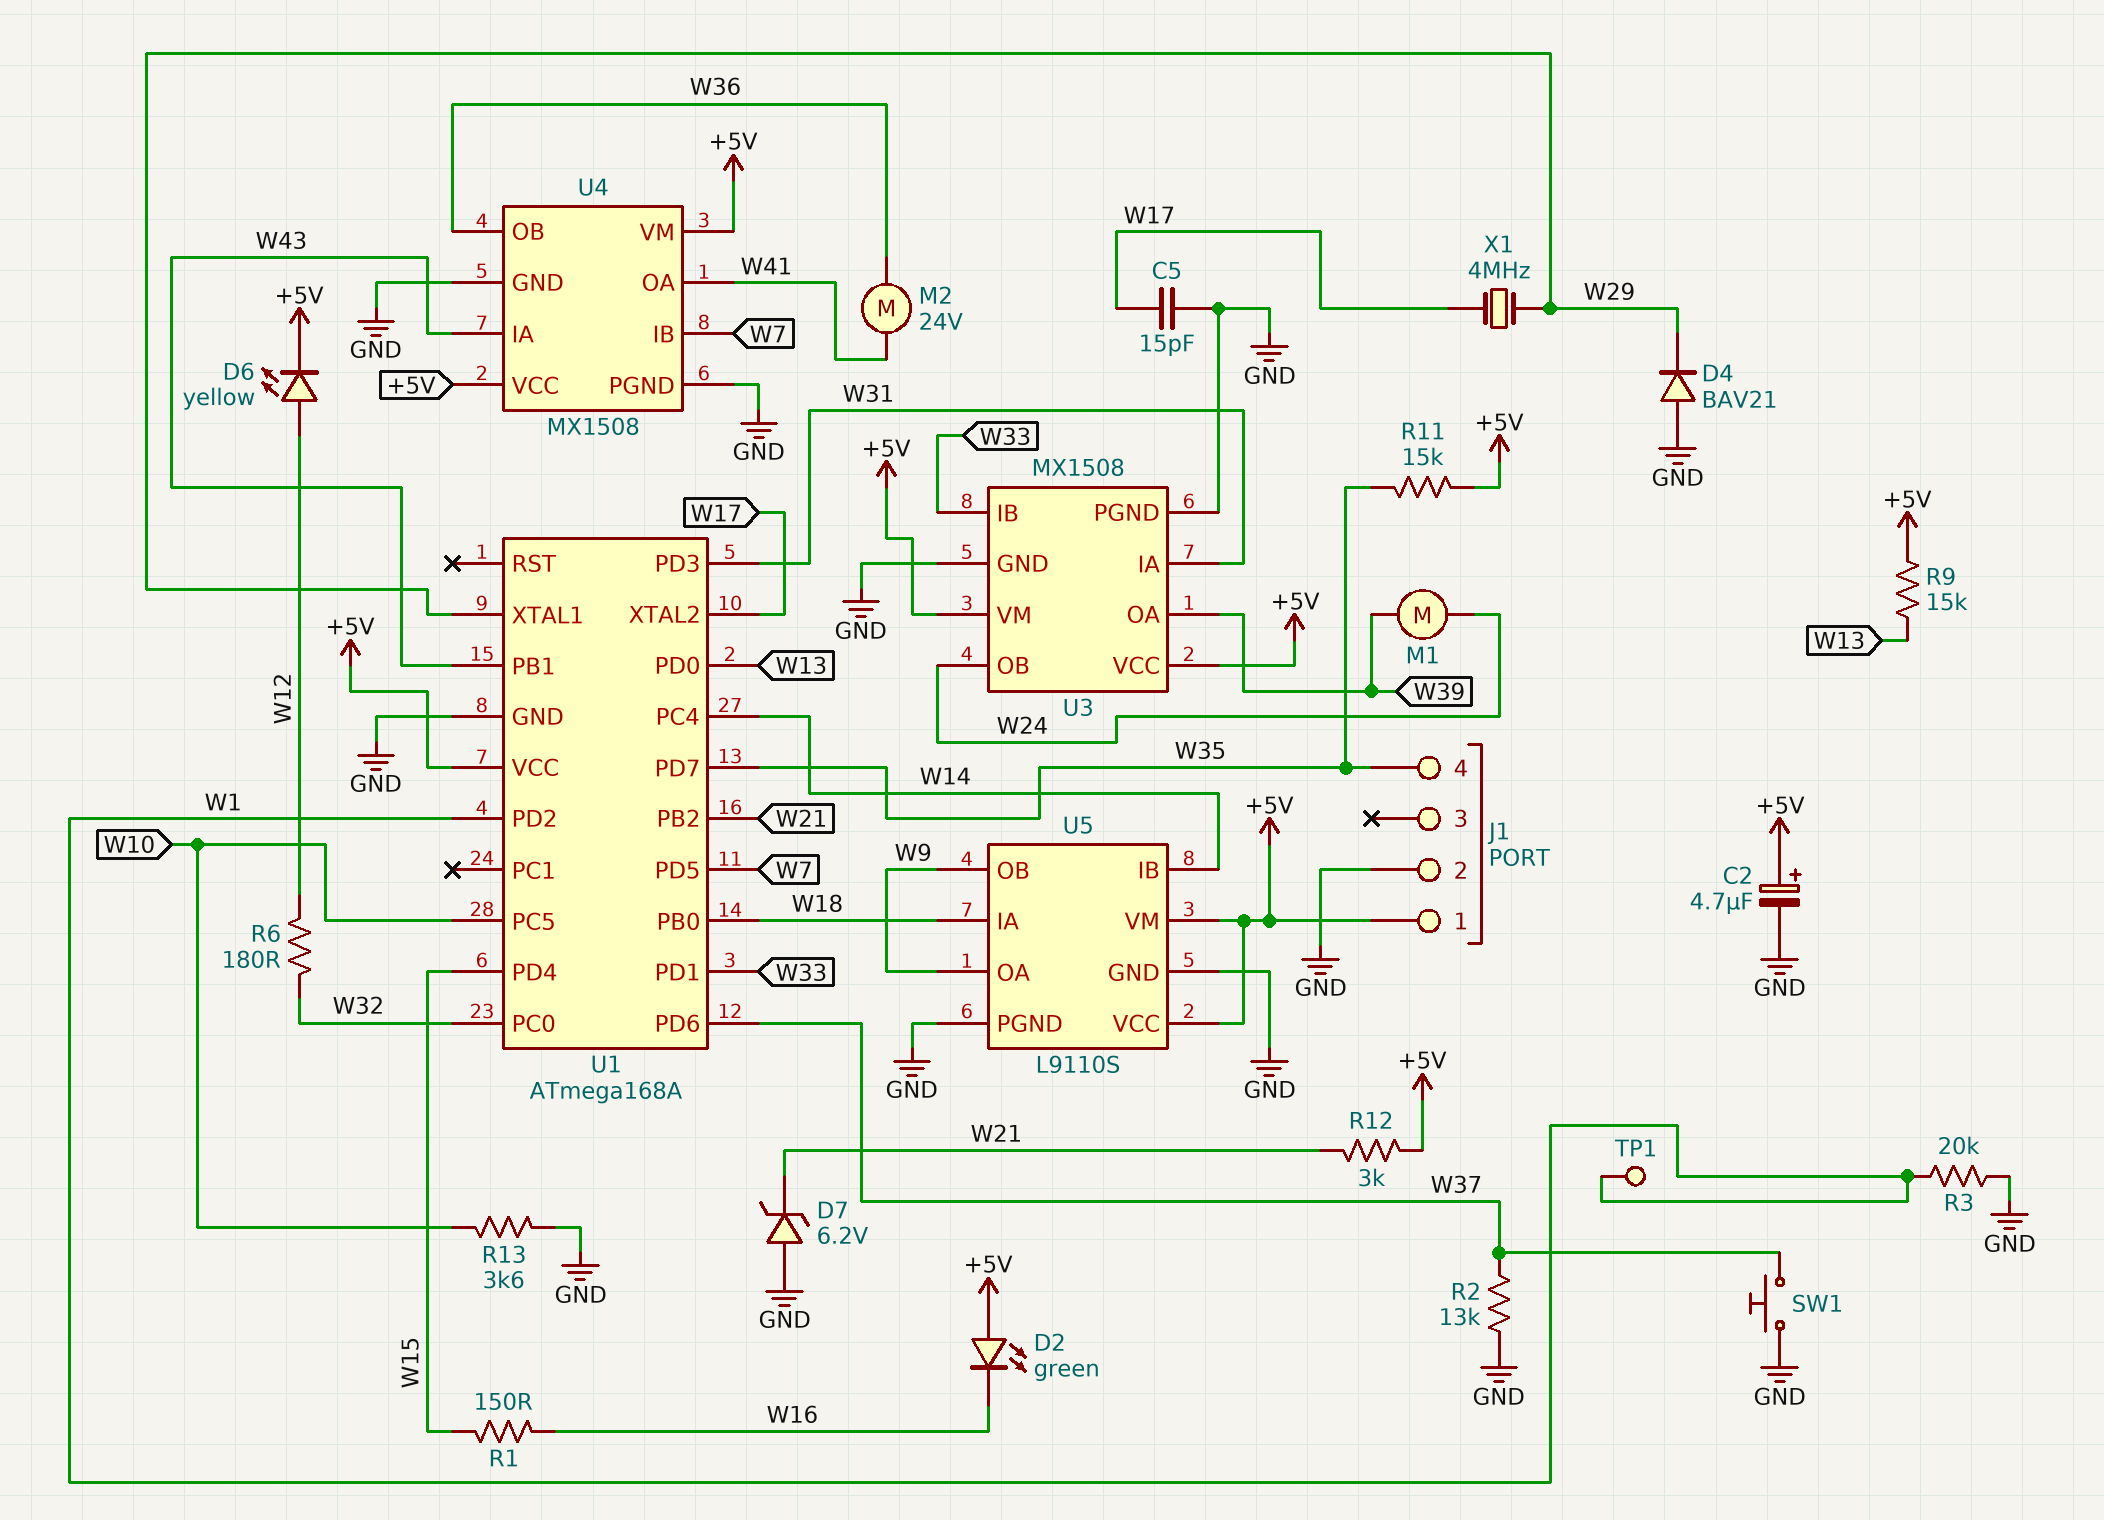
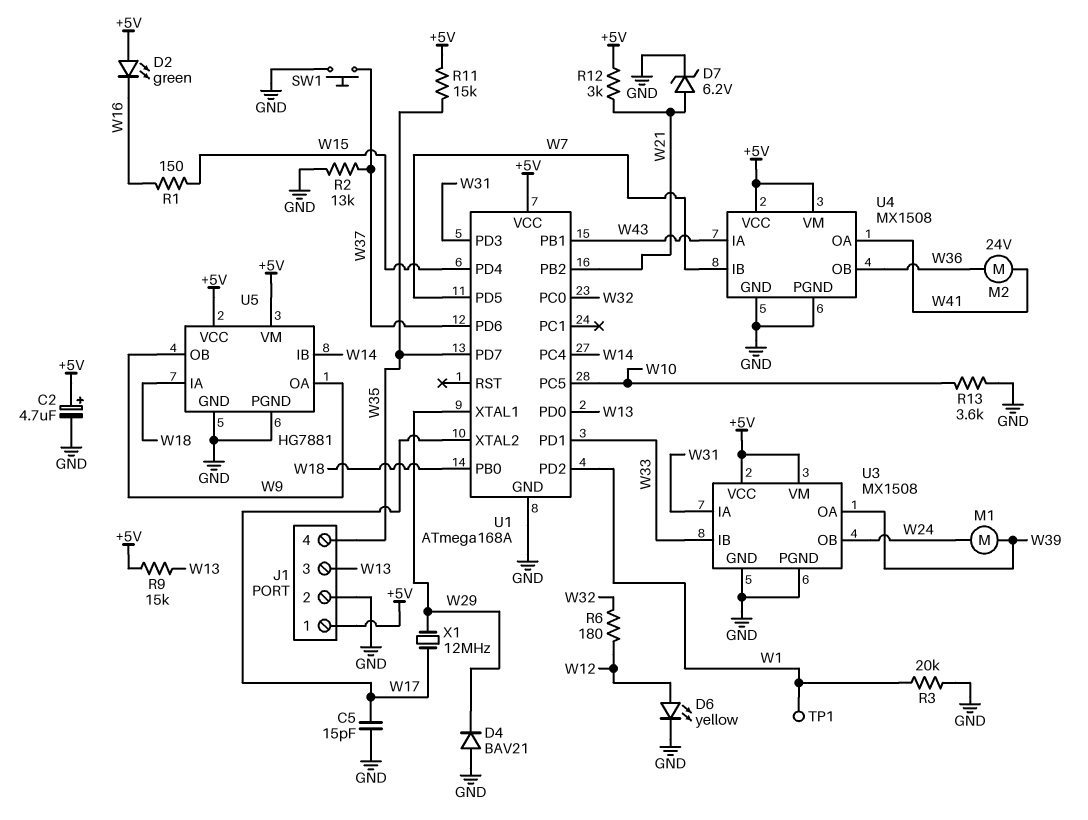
D6: LED yellow (A W12, K +5V) -> LED yellow (A W12, K GND)
D7: zener 6.2V (A GND, K W21) -> zener 6.2V (A W21, K GND)
J1 pin 3: none -> W13
U5: L9110S -> HG7881
X1: 4MHz (W17, W29) -> 12MHz (W17, W29)

